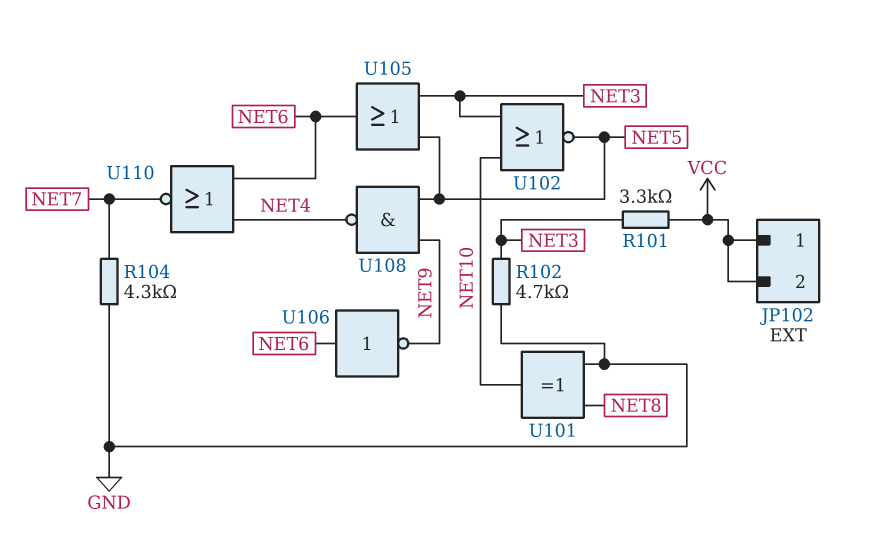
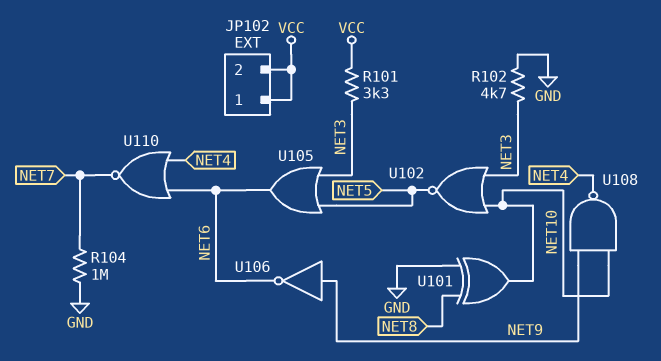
R104: 4.3k (GND, NET7) -> 1M (GND, NET7)
U106: NOT (in NET6, out NET9) -> NOT (in NET9, out NET6)
U108: NAND (in NET5, in NET9, out NET4) -> NAND (in NET9, in NET10, out NET4)

